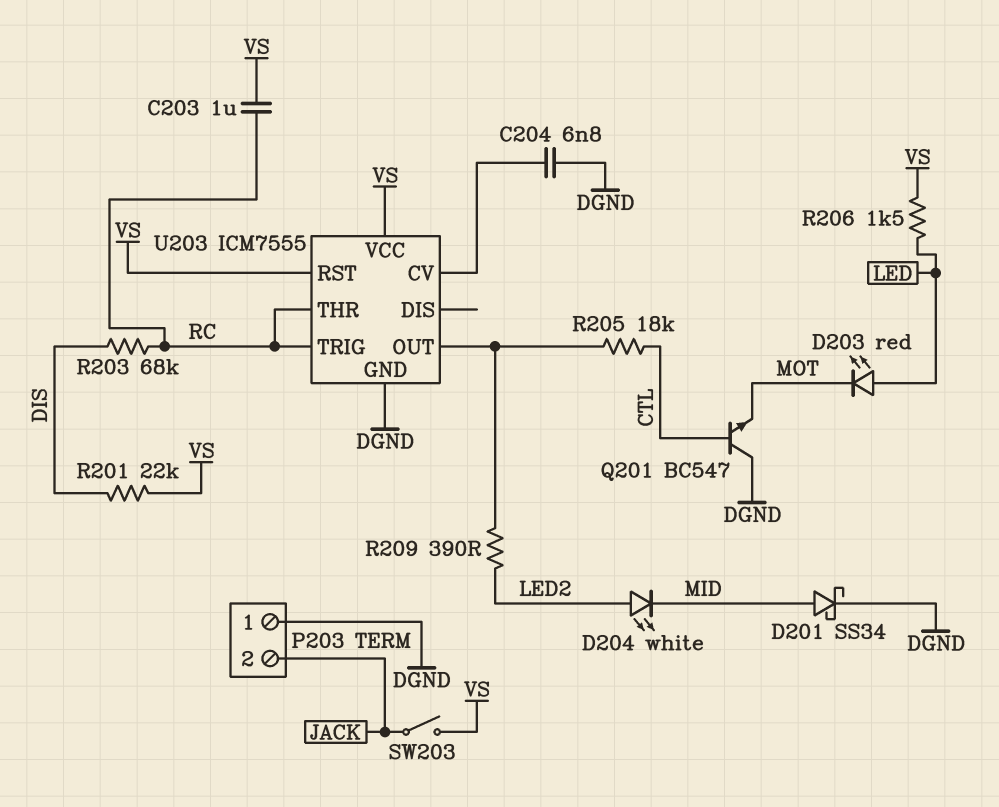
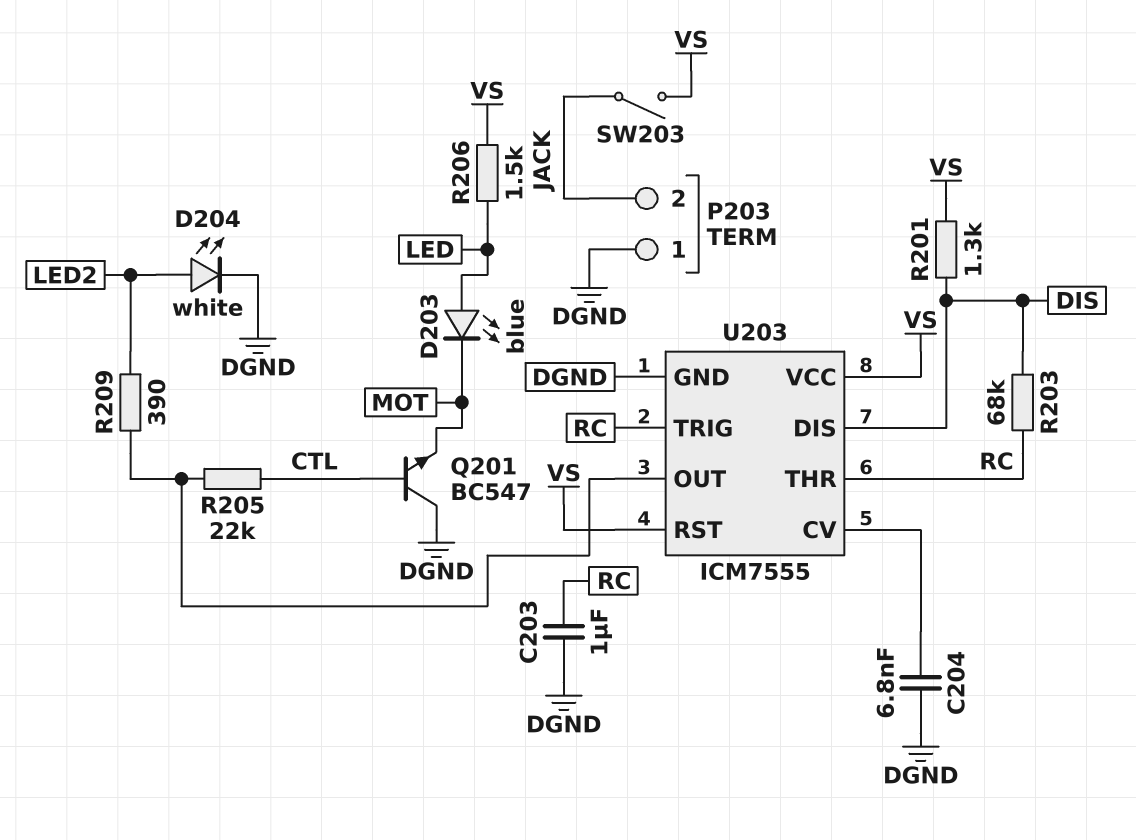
C203: 1uF (RC, VS) -> 1uF (DGND, RC)
D201: schottky SS34 (A MID, K DGND) -> none
D203: LED red (A LED, K MOT) -> LED blue (A LED, K MOT)
D204: LED white (A LED2, K MID) -> LED white (A LED2, K DGND)
R201: 22k (DIS, VS) -> 1.3k (DIS, VS)
R205: 18k (CTL, U203/OUT) -> 22k (CTL, U203/OUT)
U203 pin DIS: none -> DIS

